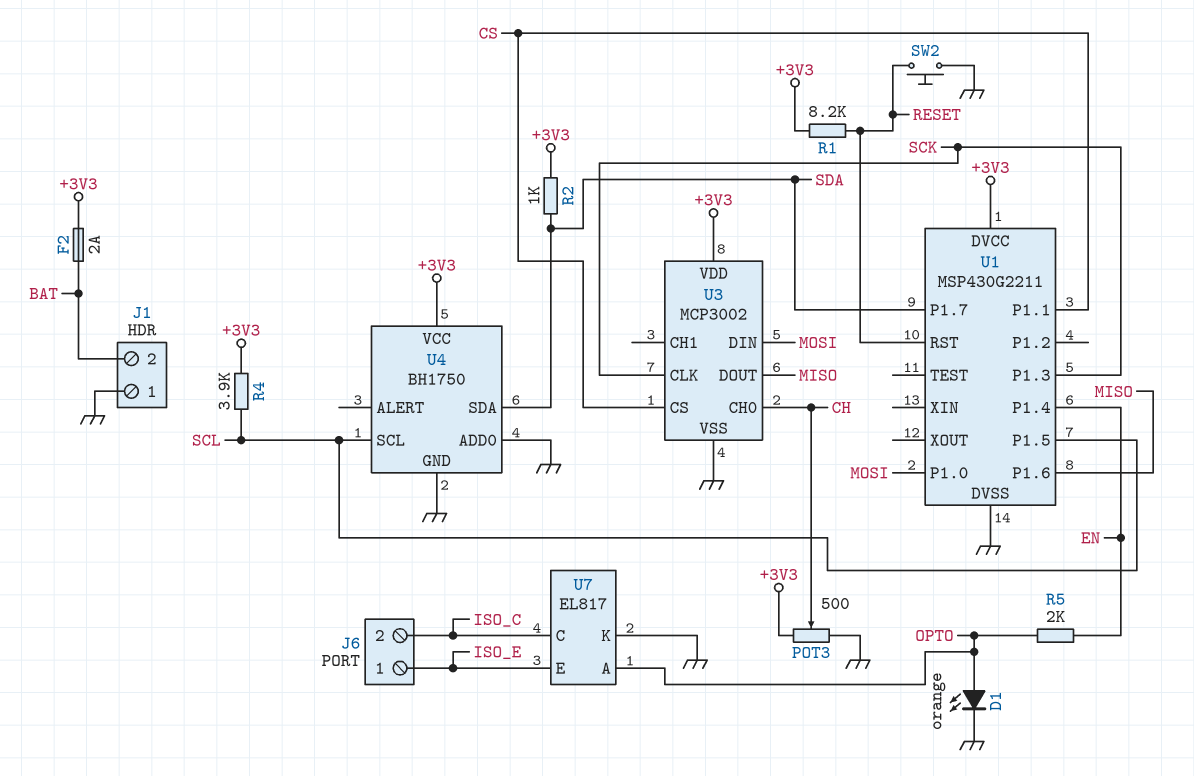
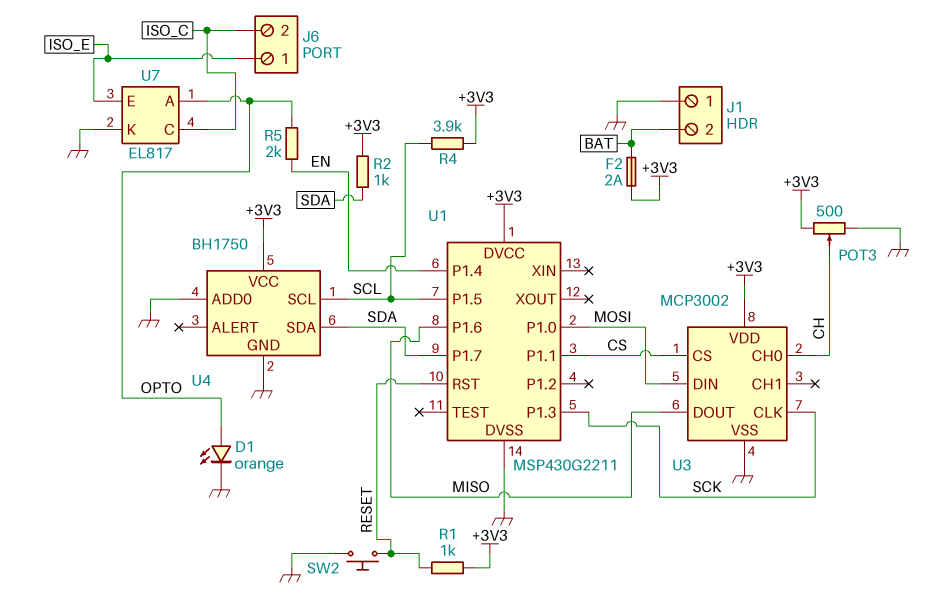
R1: 8.2k (+3V3, RESET) -> 1k (+3V3, RESET)

